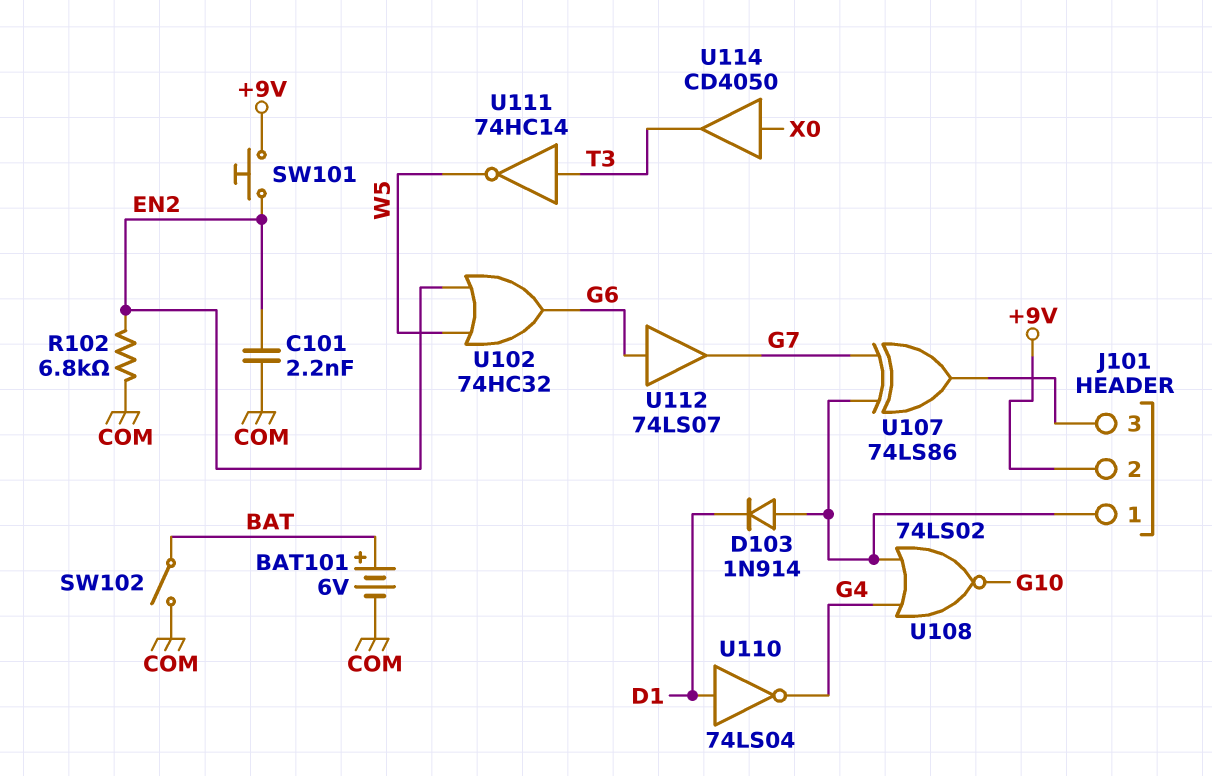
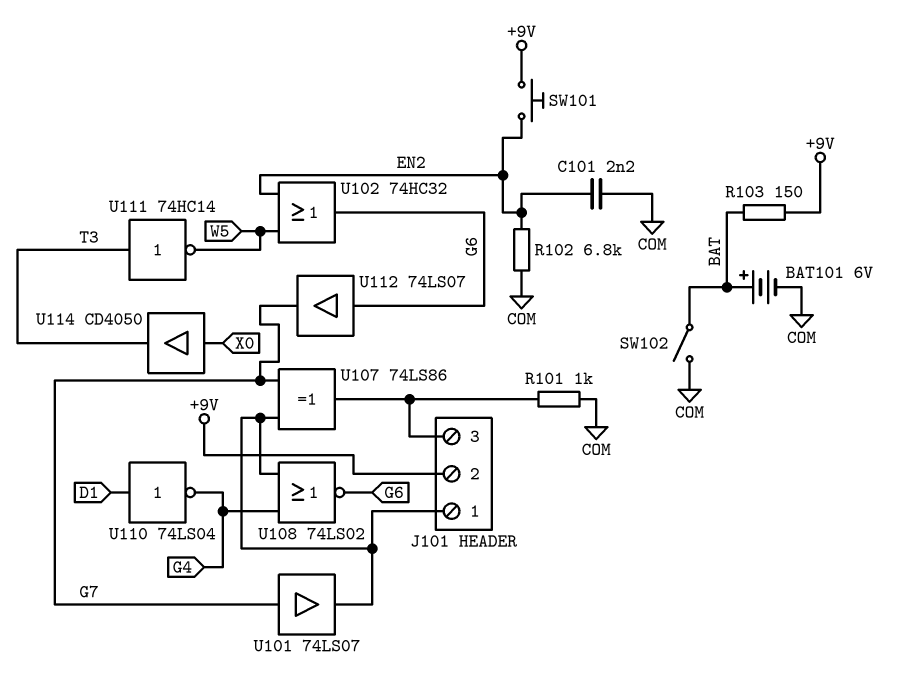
D103: diode 1N914 (A J101/1, K D1) -> none
R101: none -> 1k (COM, J101/3)
R103: none -> 150 (+9V, BAT)
U101: none -> buffer 74LS07 (in G7, out J101/1)
U108: NOR 74LS02 (in G4, in J101/1, out G10) -> NOR 74LS02 (in G4, in J101/1, out G6)

